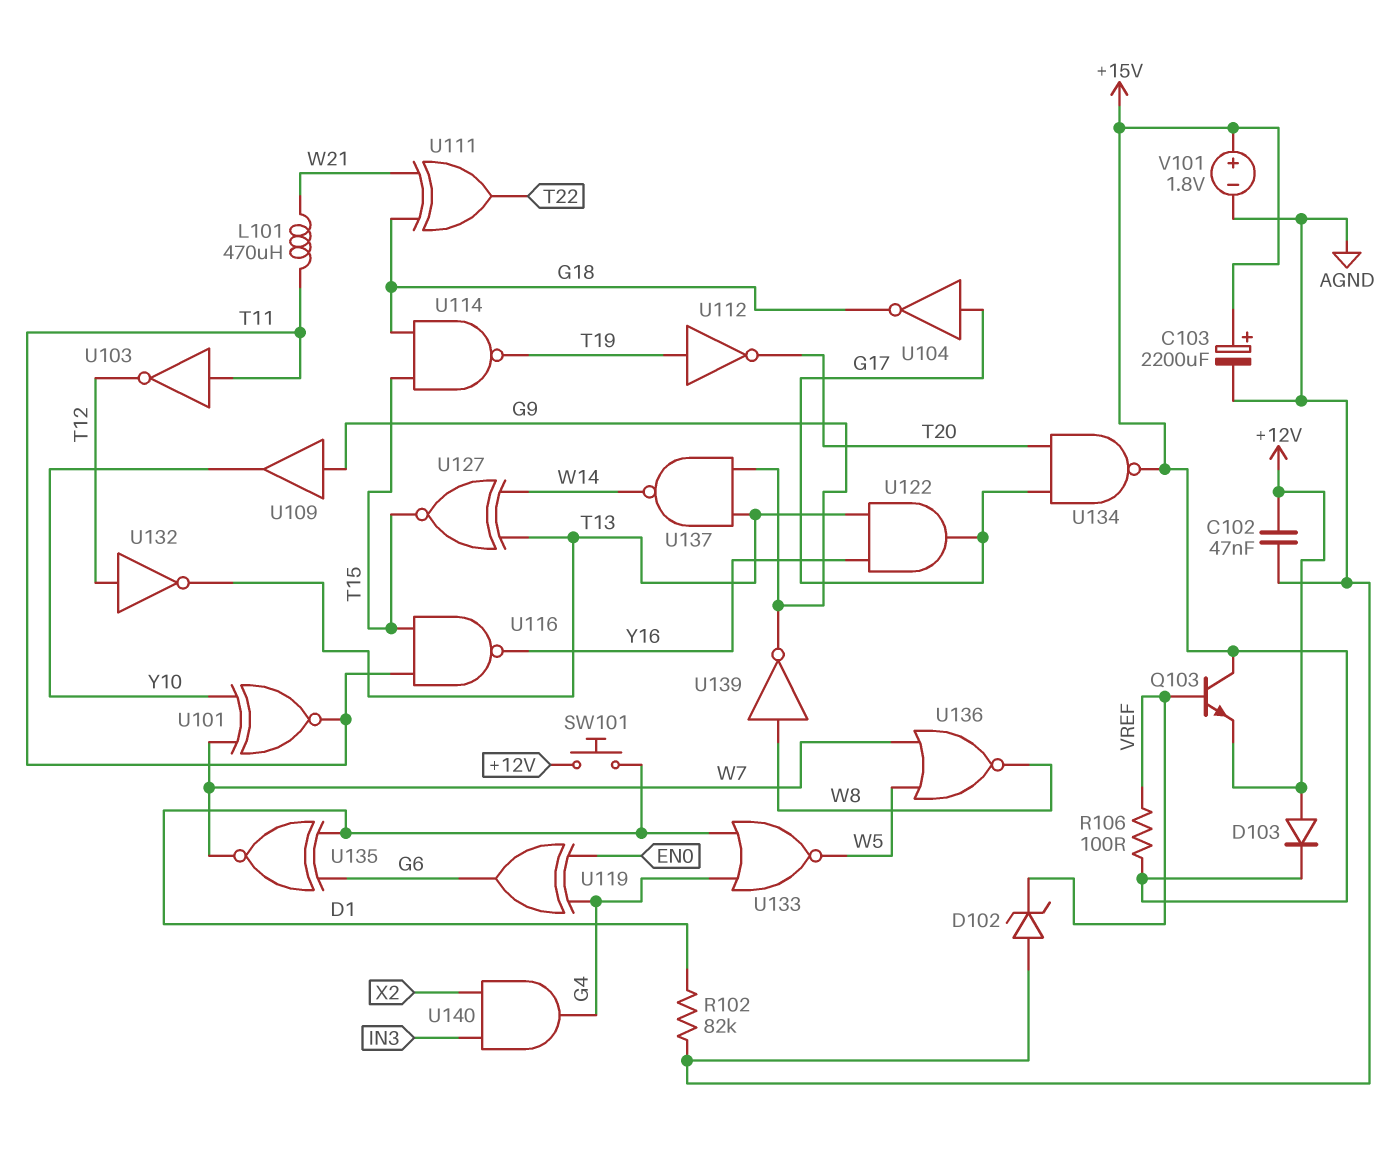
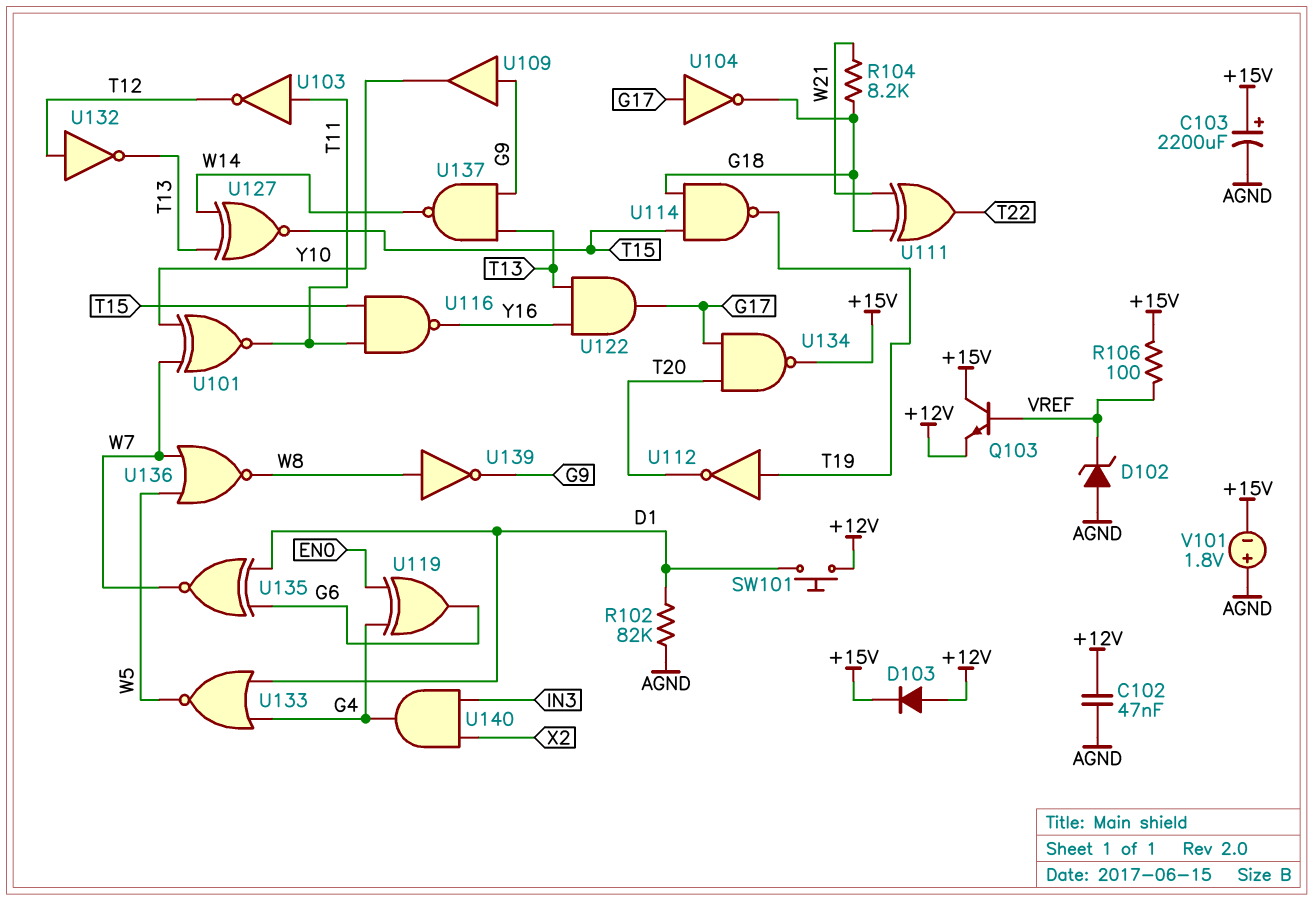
L101: 470uH (T11, W21) -> none
R104: none -> 8.2k (G18, W21)
V101: 1.8V (plus +15V, minus AGND) -> 1.8V (plus AGND, minus +15V)

